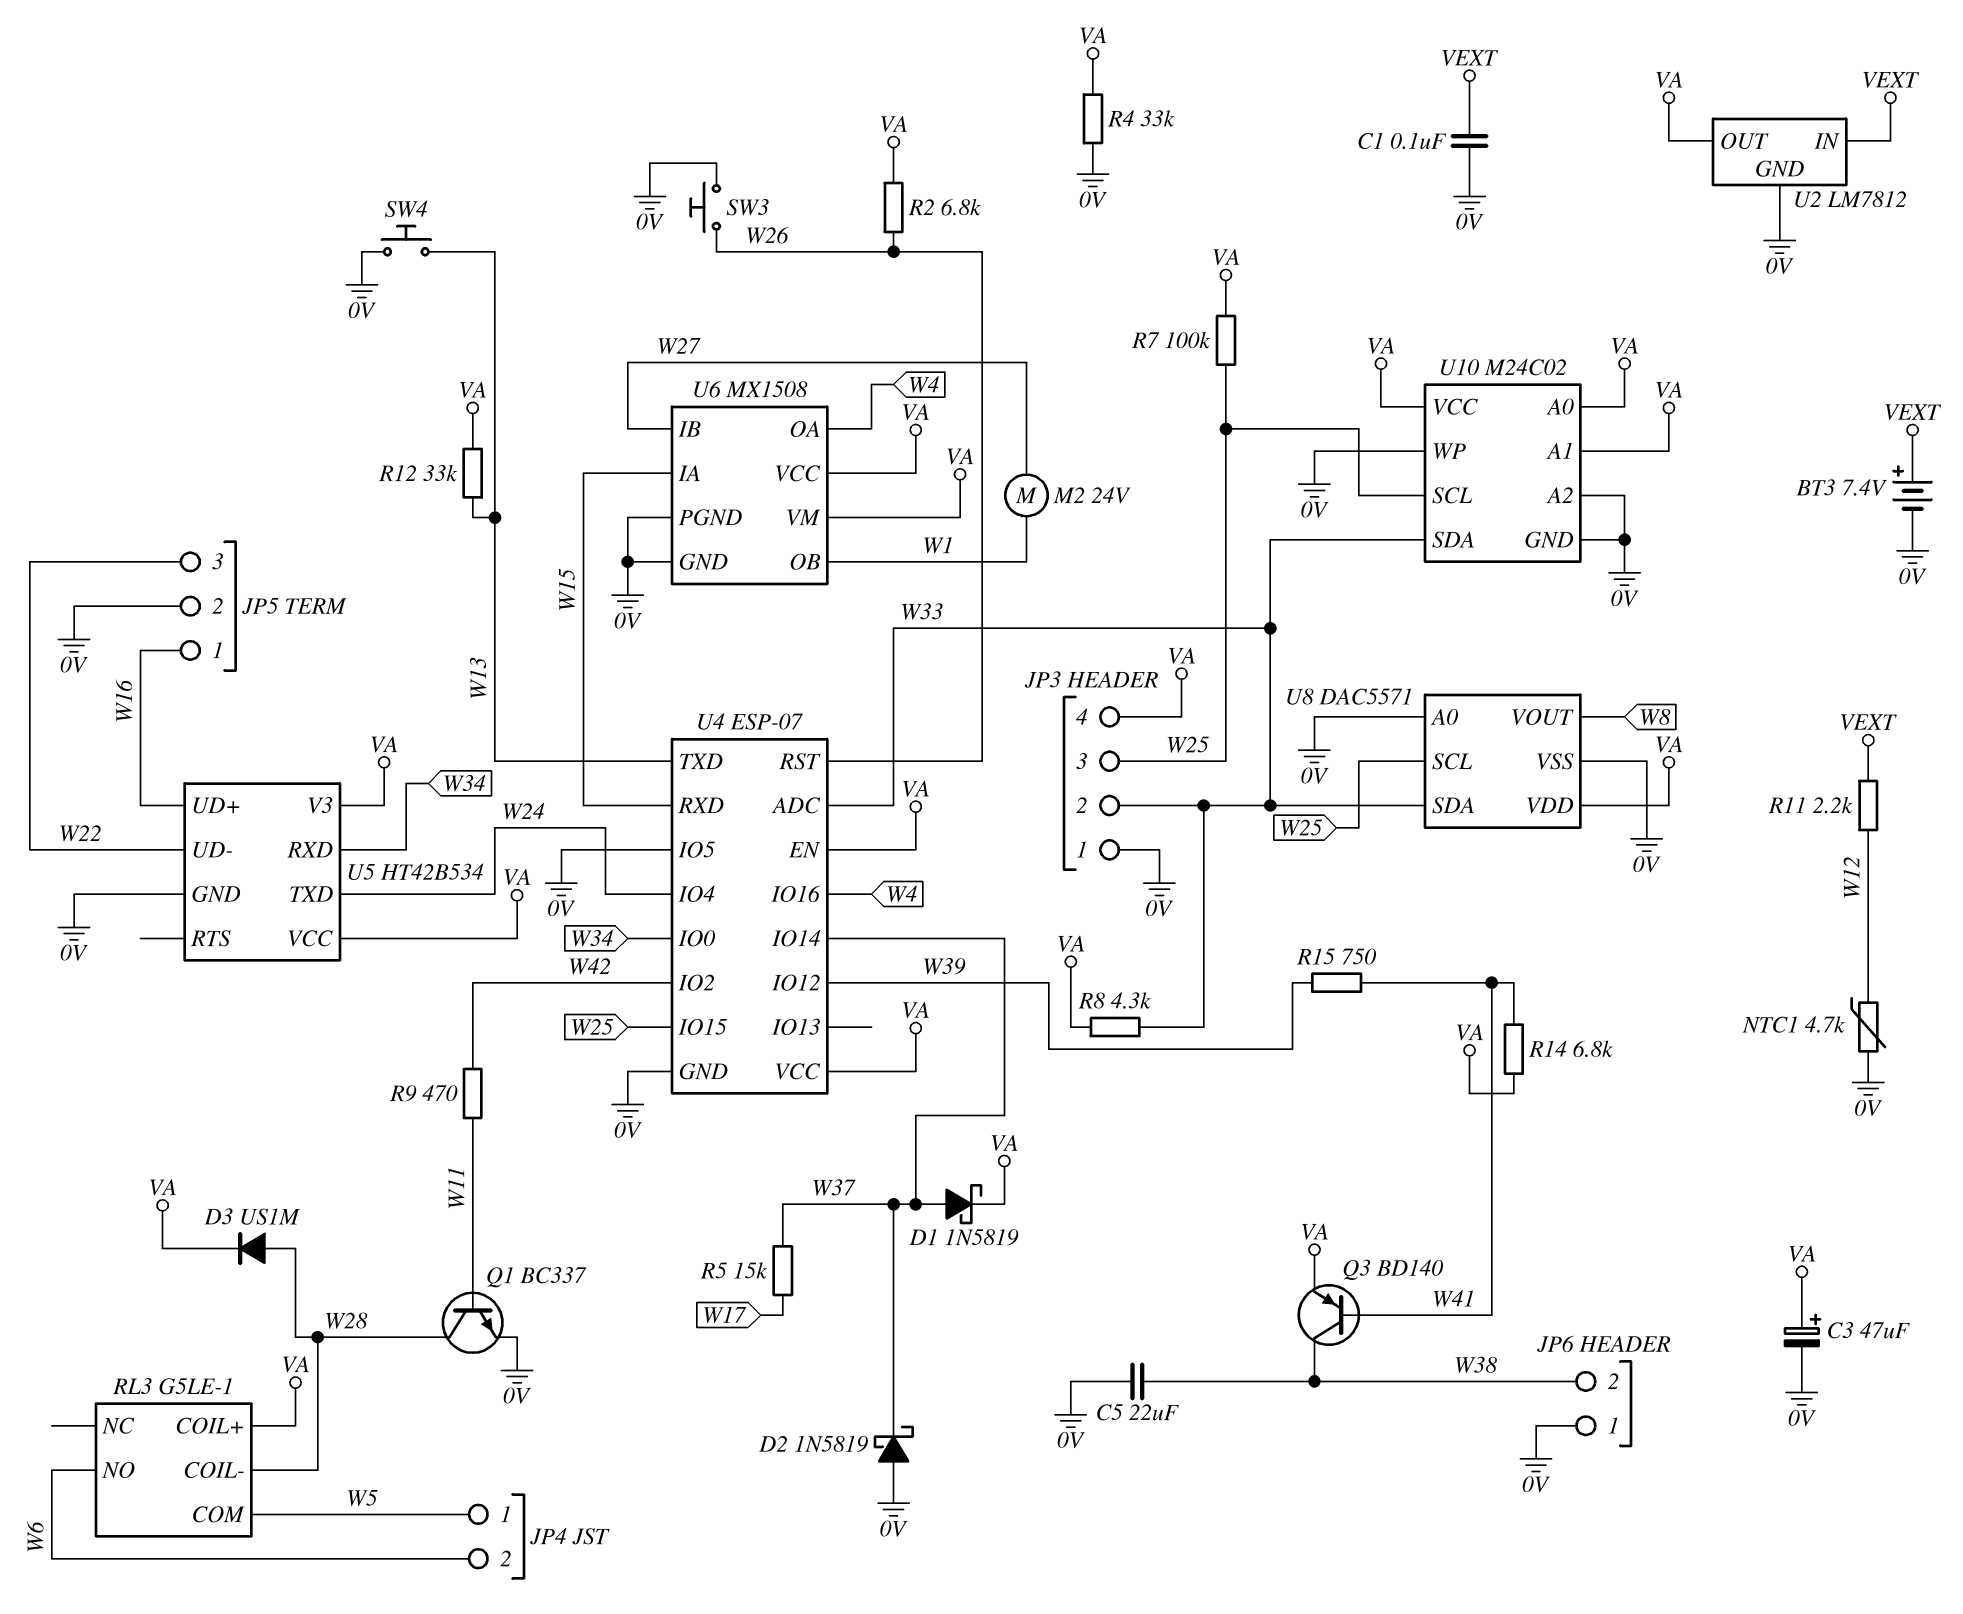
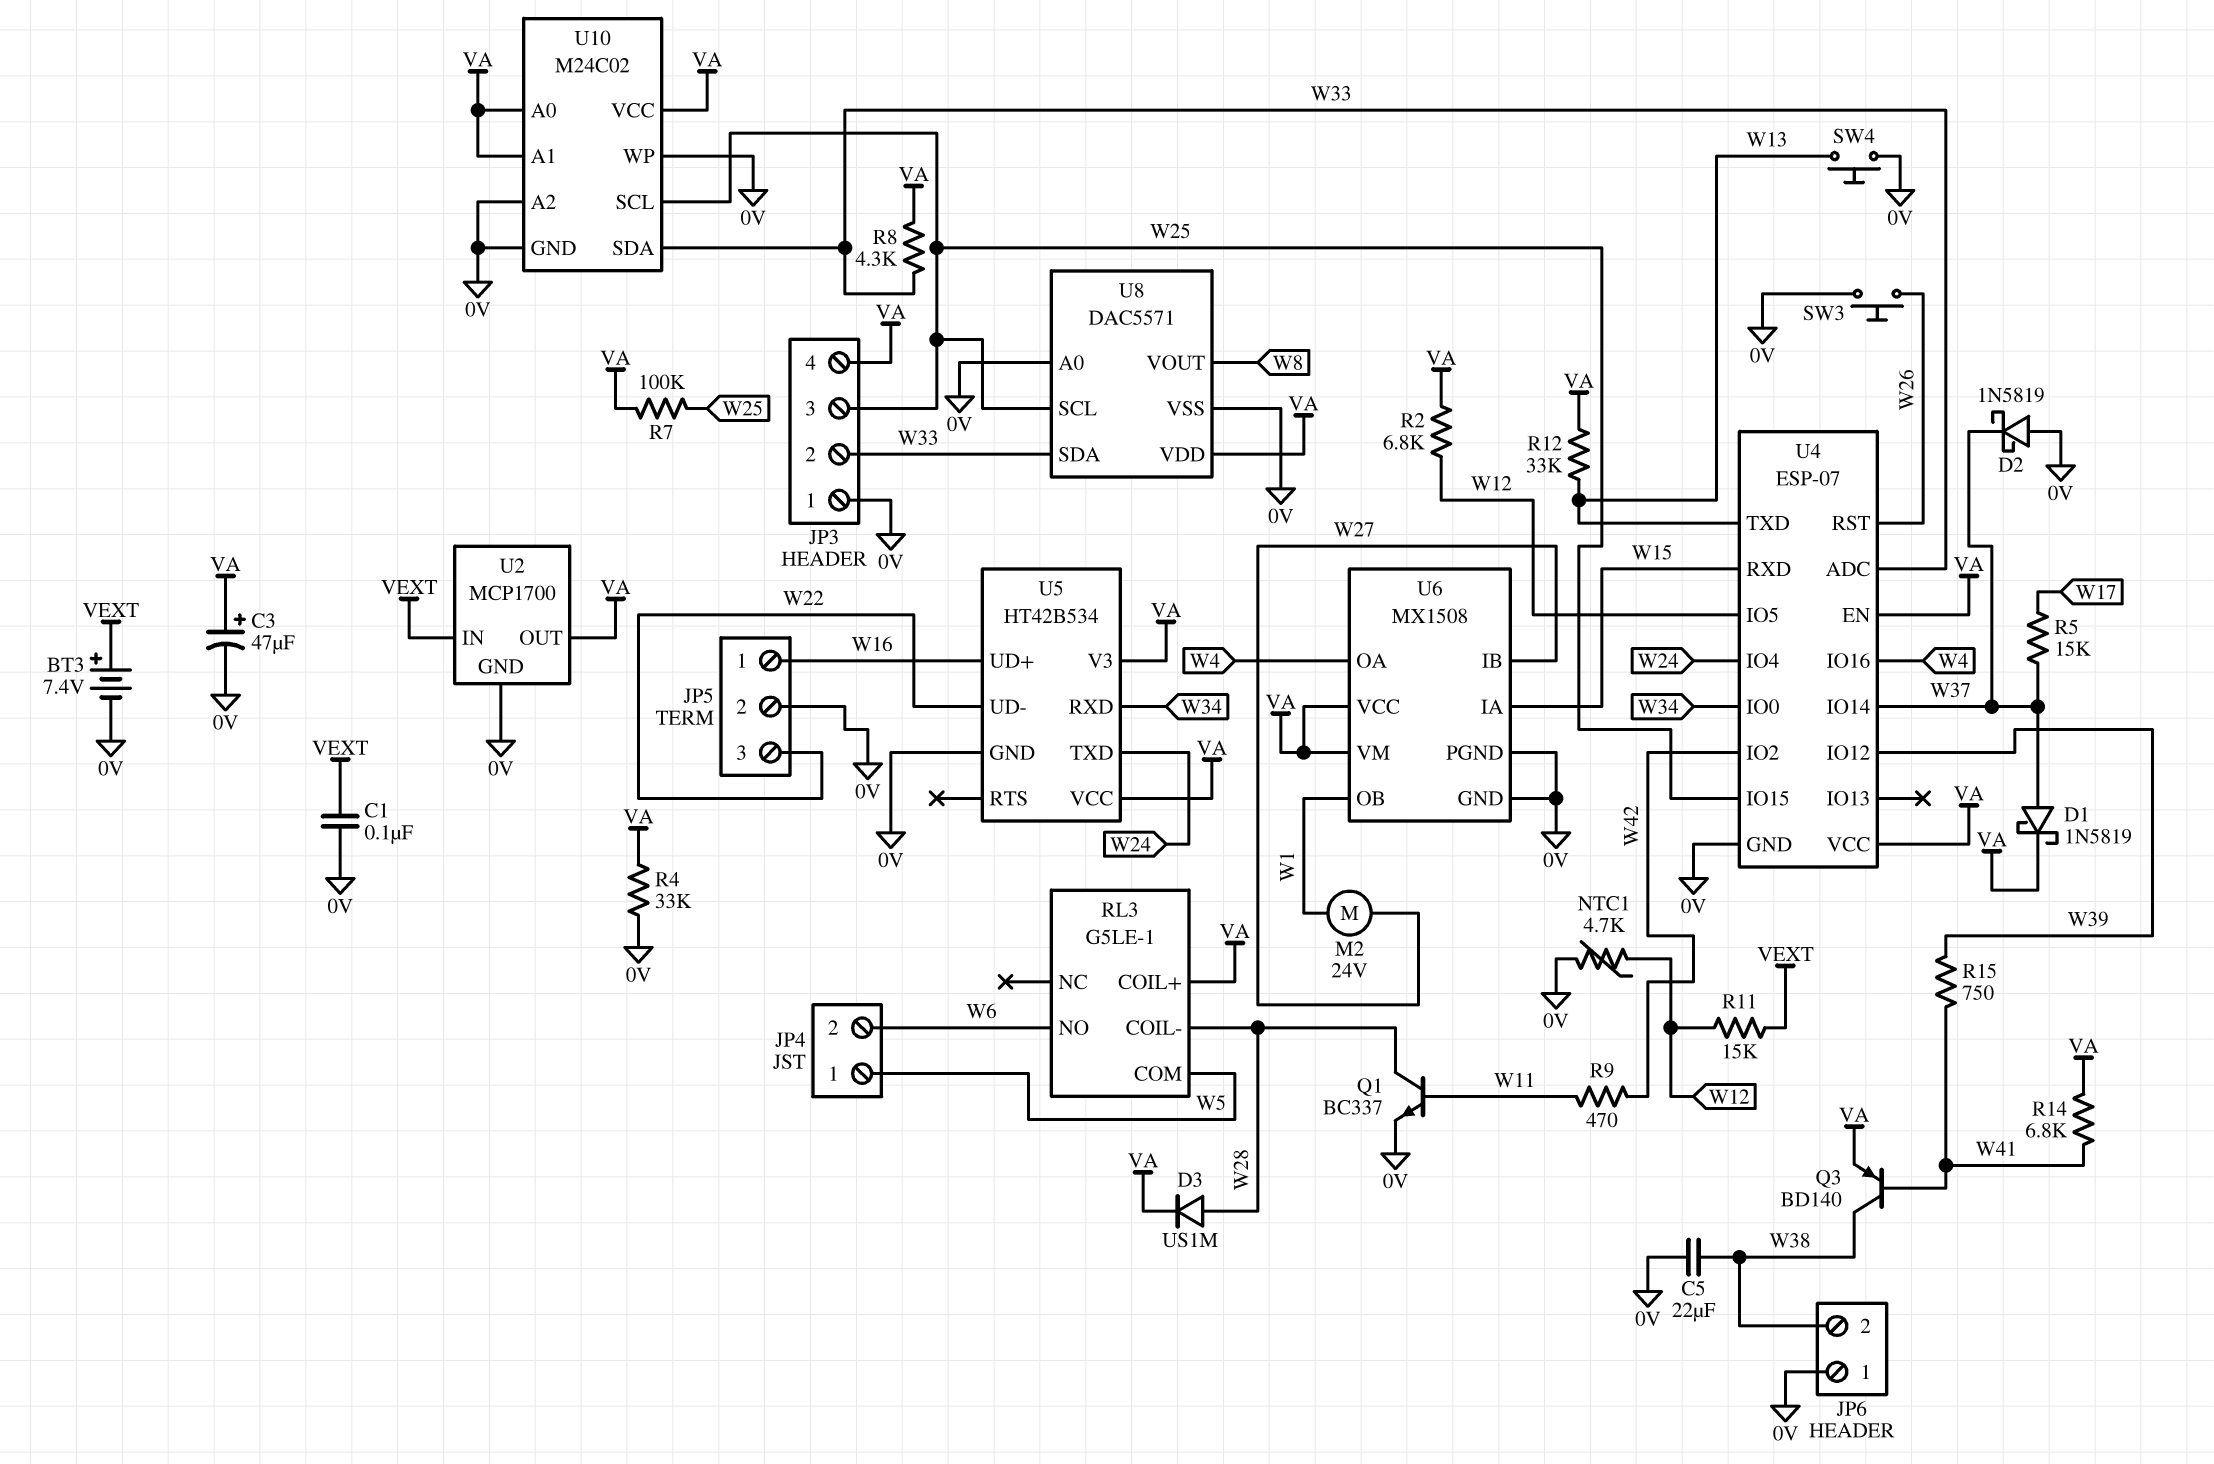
R2: 6.8k (VA, W26) -> 6.8k (VA, W12)
R11: 2.2k (VEXT, W12) -> 15k (VEXT, W12)
U2: LM7812 -> MCP1700
U4 pin IO5: 0V -> W12

